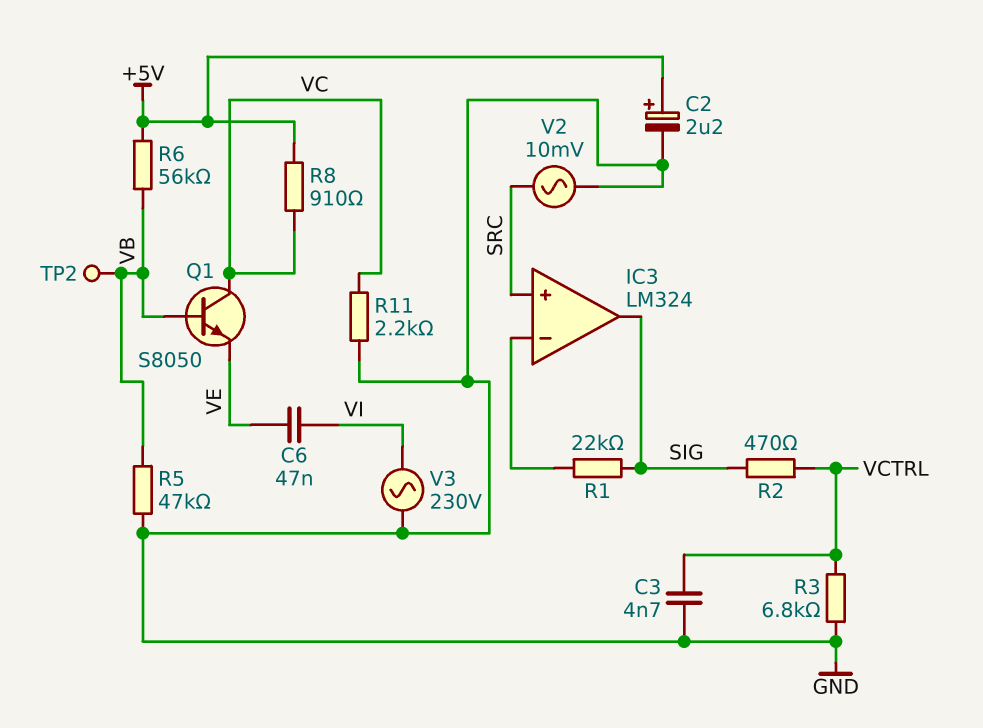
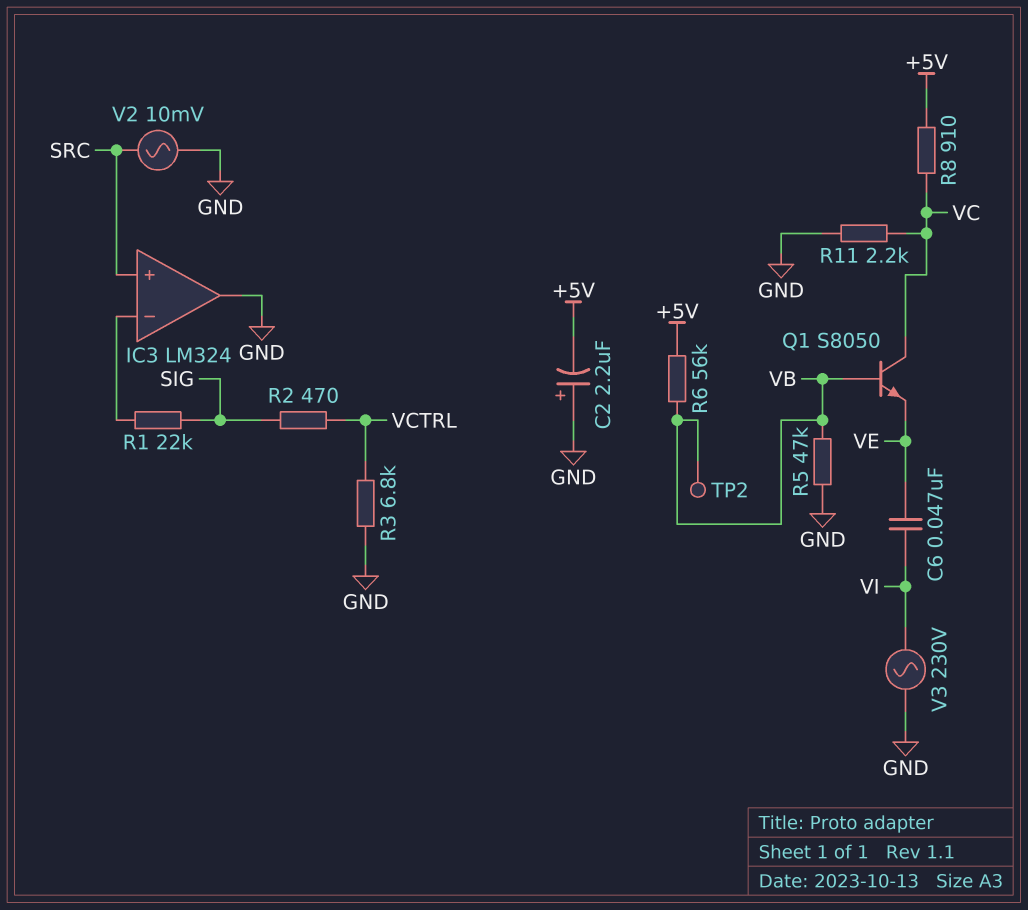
C2: 2.2uF (plus +5V, minus GND) -> 2.2uF (plus GND, minus +5V)
C3: 4.7nF (GND, VCTRL) -> none
IC3 pin out: SIG -> GND

